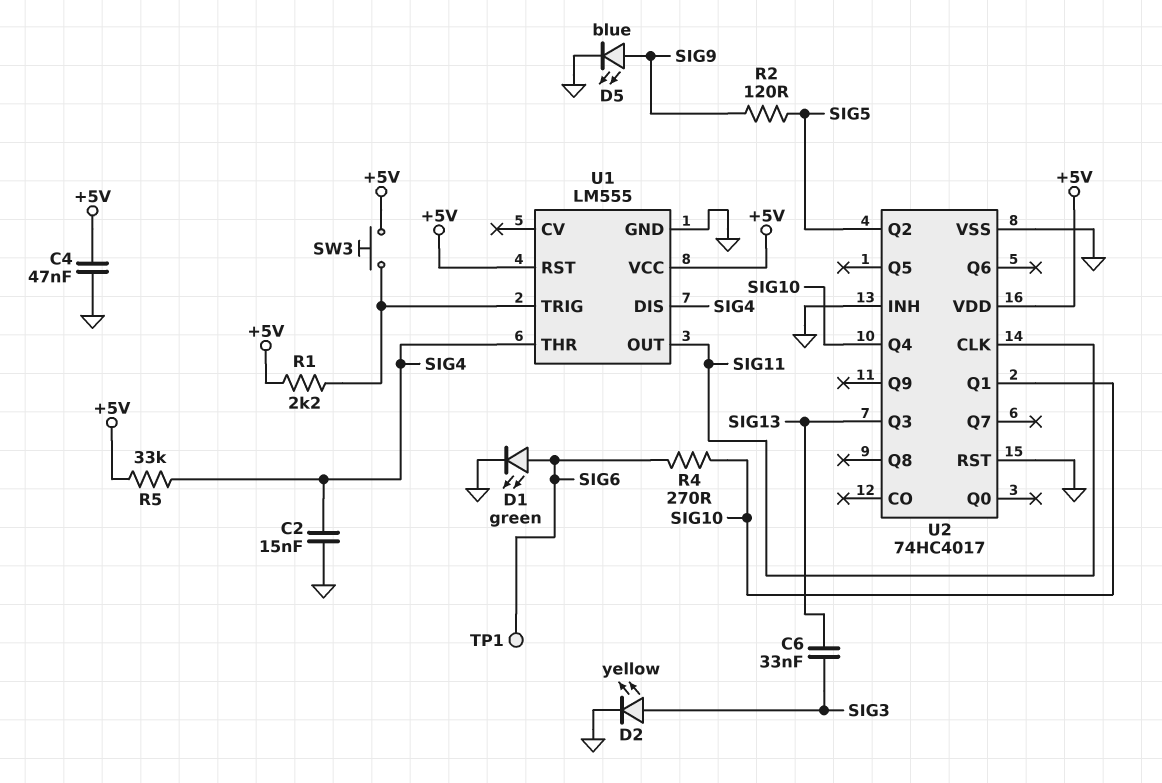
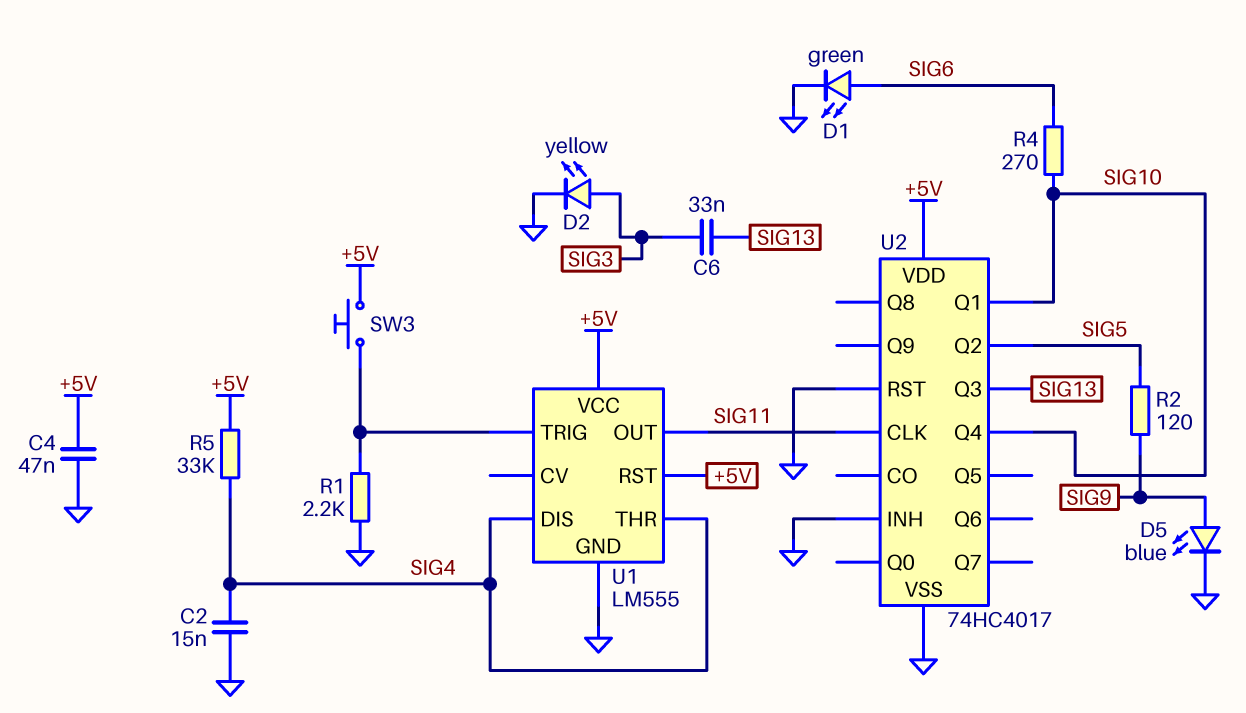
R1: 2.2k (+5V, U1/TRIG) -> 2.2k (GND, U1/TRIG)
TP1: test point (SIG6) -> none

